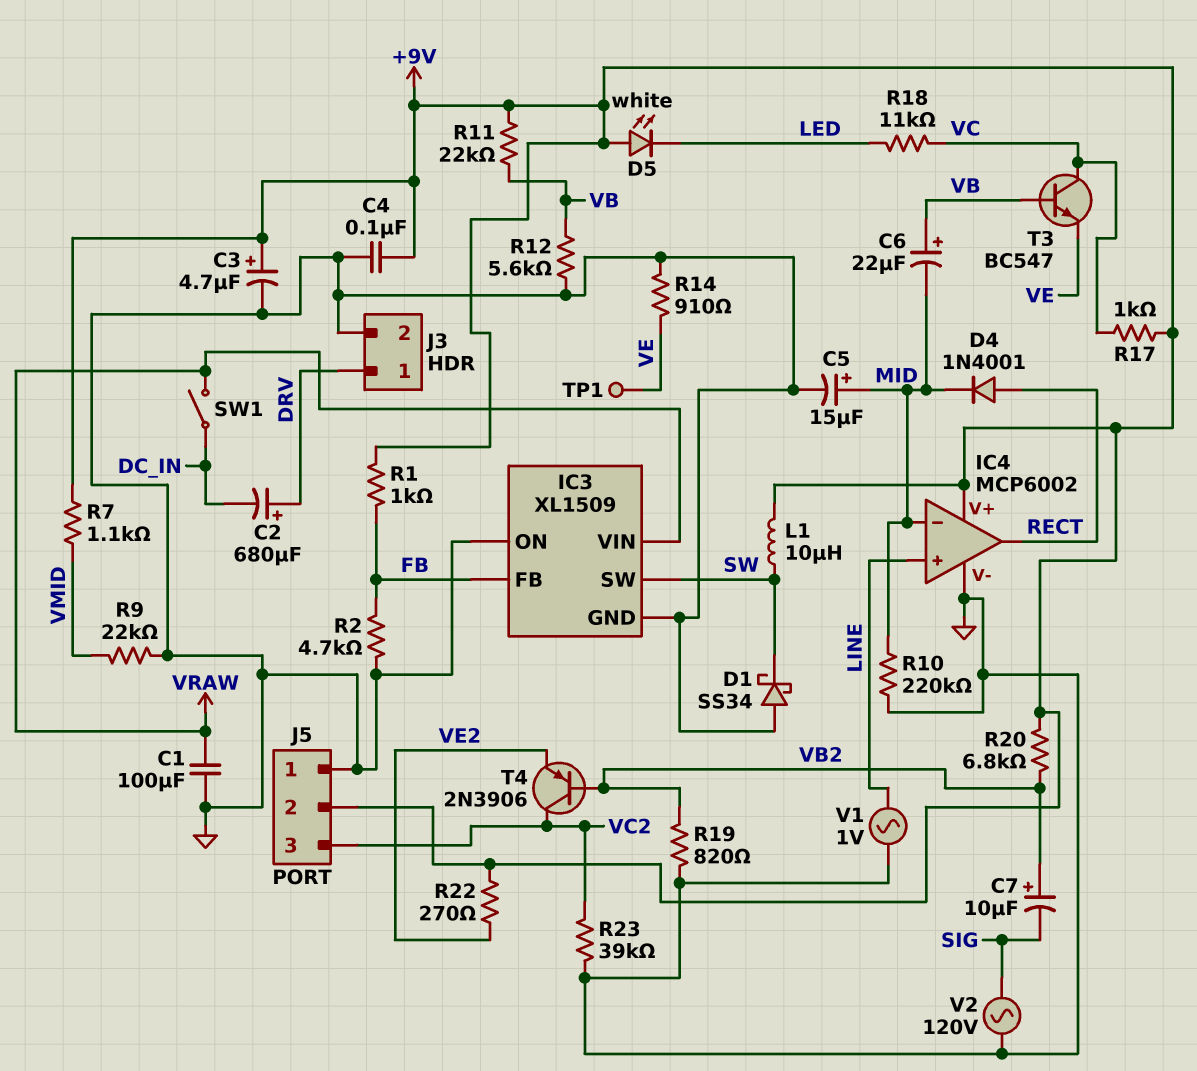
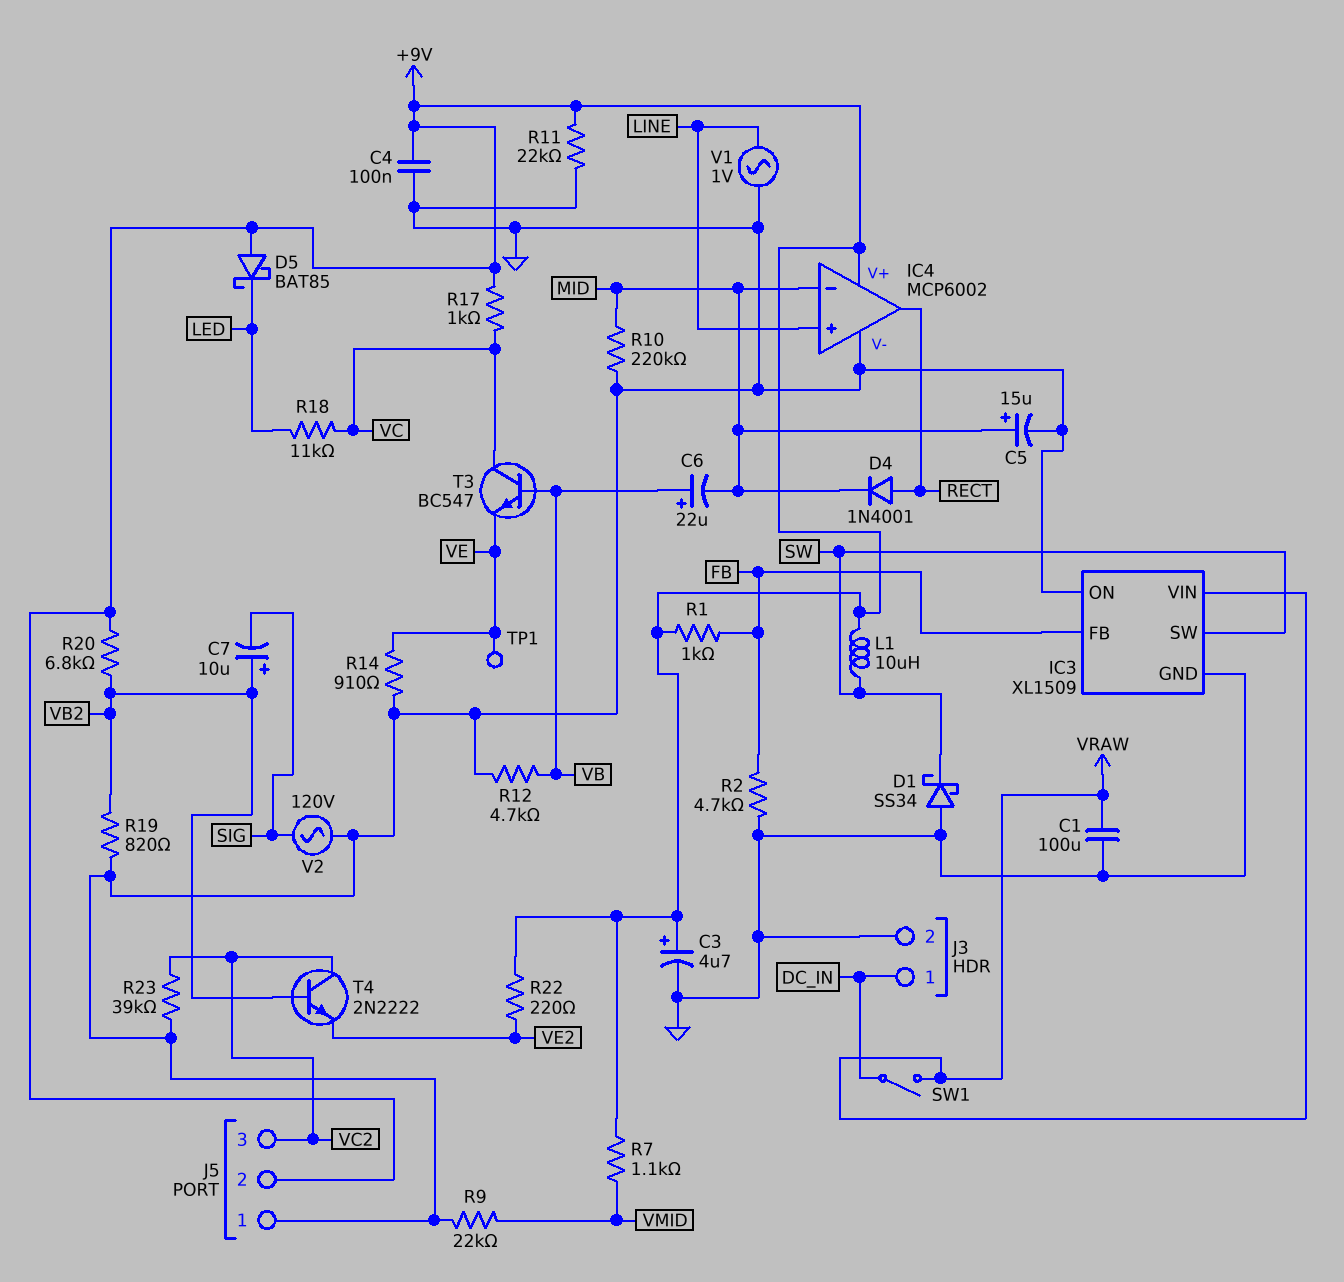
C2: 680uF (plus DRV, minus DC_IN) -> none
D5: LED white (A +9V, K LED) -> schottky BAT85 (A +9V, K LED)
J3 pin 1: DRV -> DC_IN
R11: 22k (+9V, VB) -> 22k (+9V, GND)
R12: 5.6k (GND, VB) -> 4.7k (GND, VB)
R22: 270 (+9V, VE2) -> 220 (+9V, VE2)
T4: PNP 2N3906 (B VB2, C VC2, E VE2) -> NPN 2N2222 (B VB2, C VC2, E VE2)

